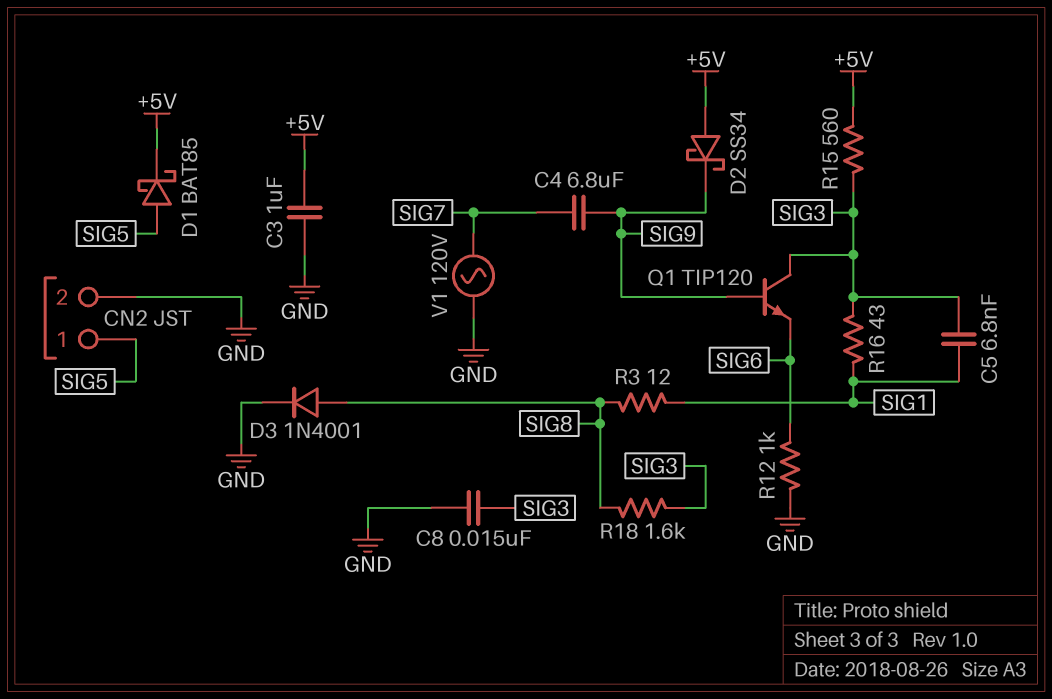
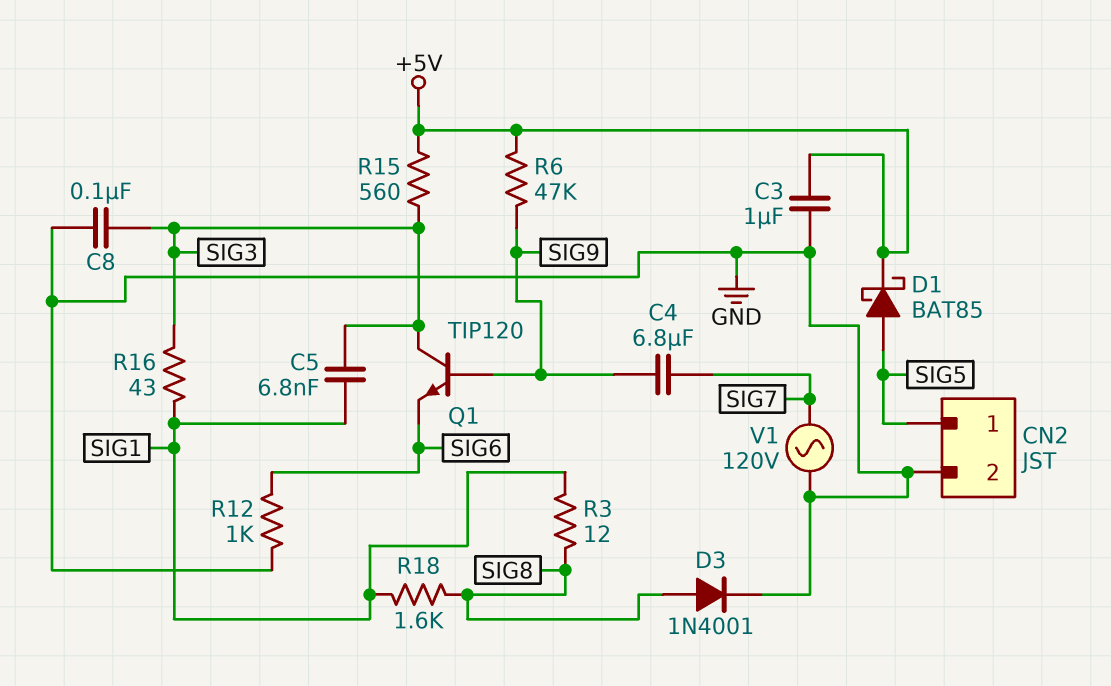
C8: 15nF (GND, SIG3) -> 100nF (GND, SIG3)
D2: schottky SS34 (A +5V, K SIG9) -> none
R6: none -> 47k (+5V, SIG9)
R18: 1.6k (SIG3, SIG8) -> 1.6k (SIG1, SIG8)

